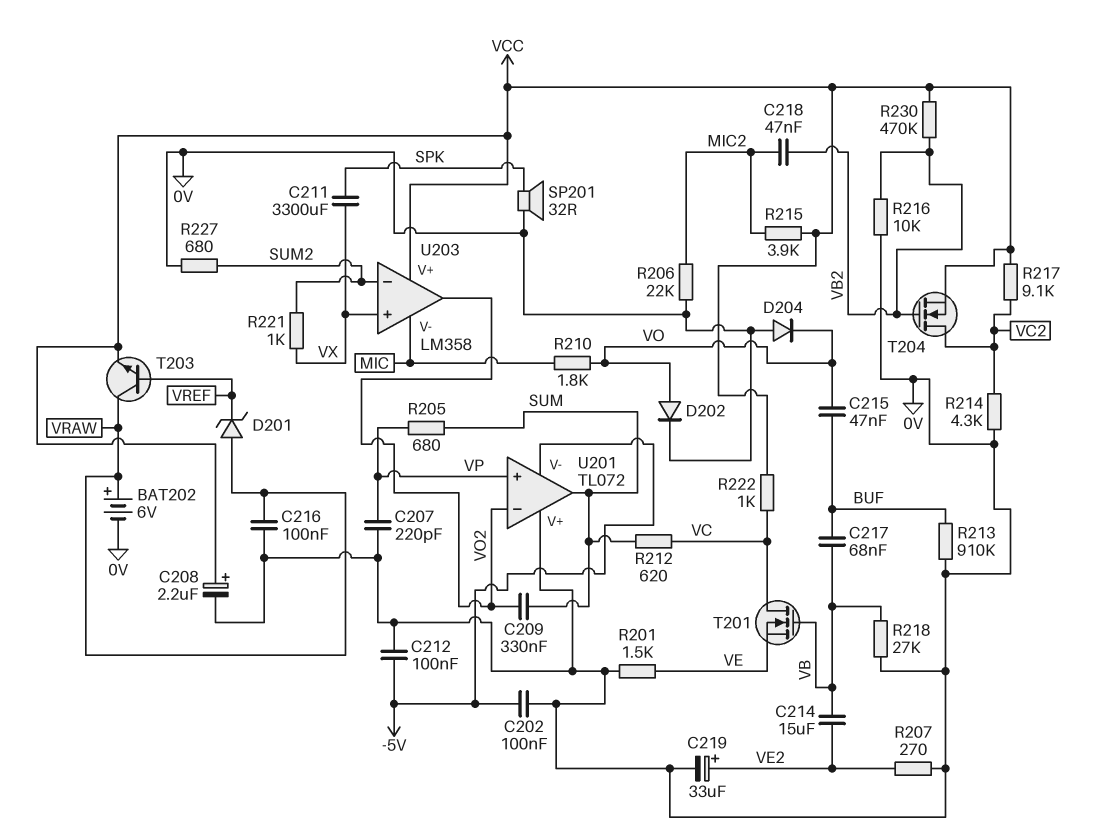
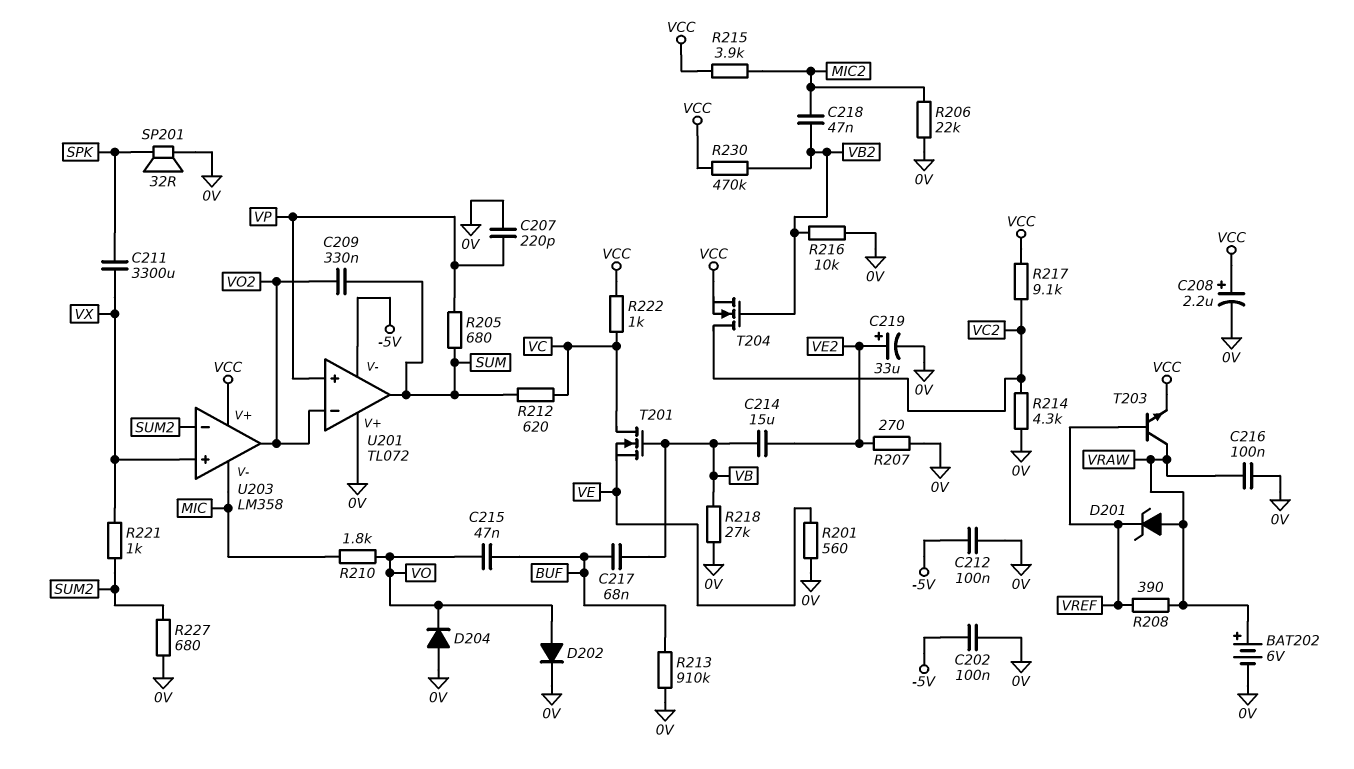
R201: 1.5k (0V, VE) -> 560 (0V, VE)
R208: none -> 390 (VRAW, VREF)

